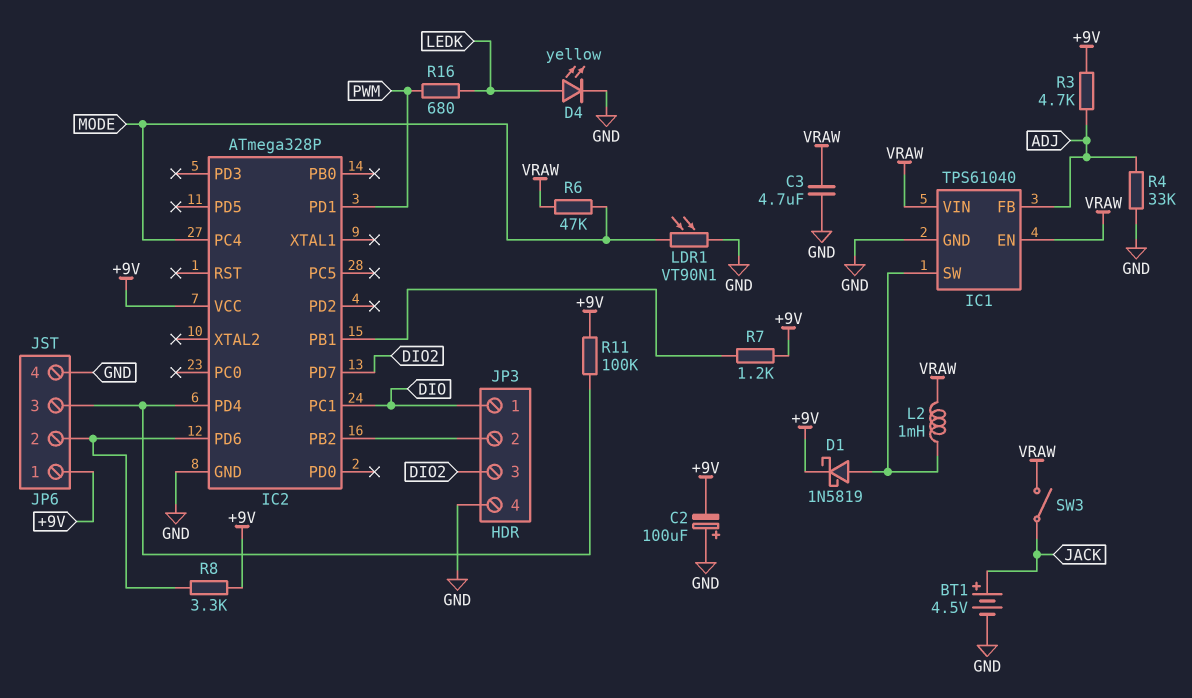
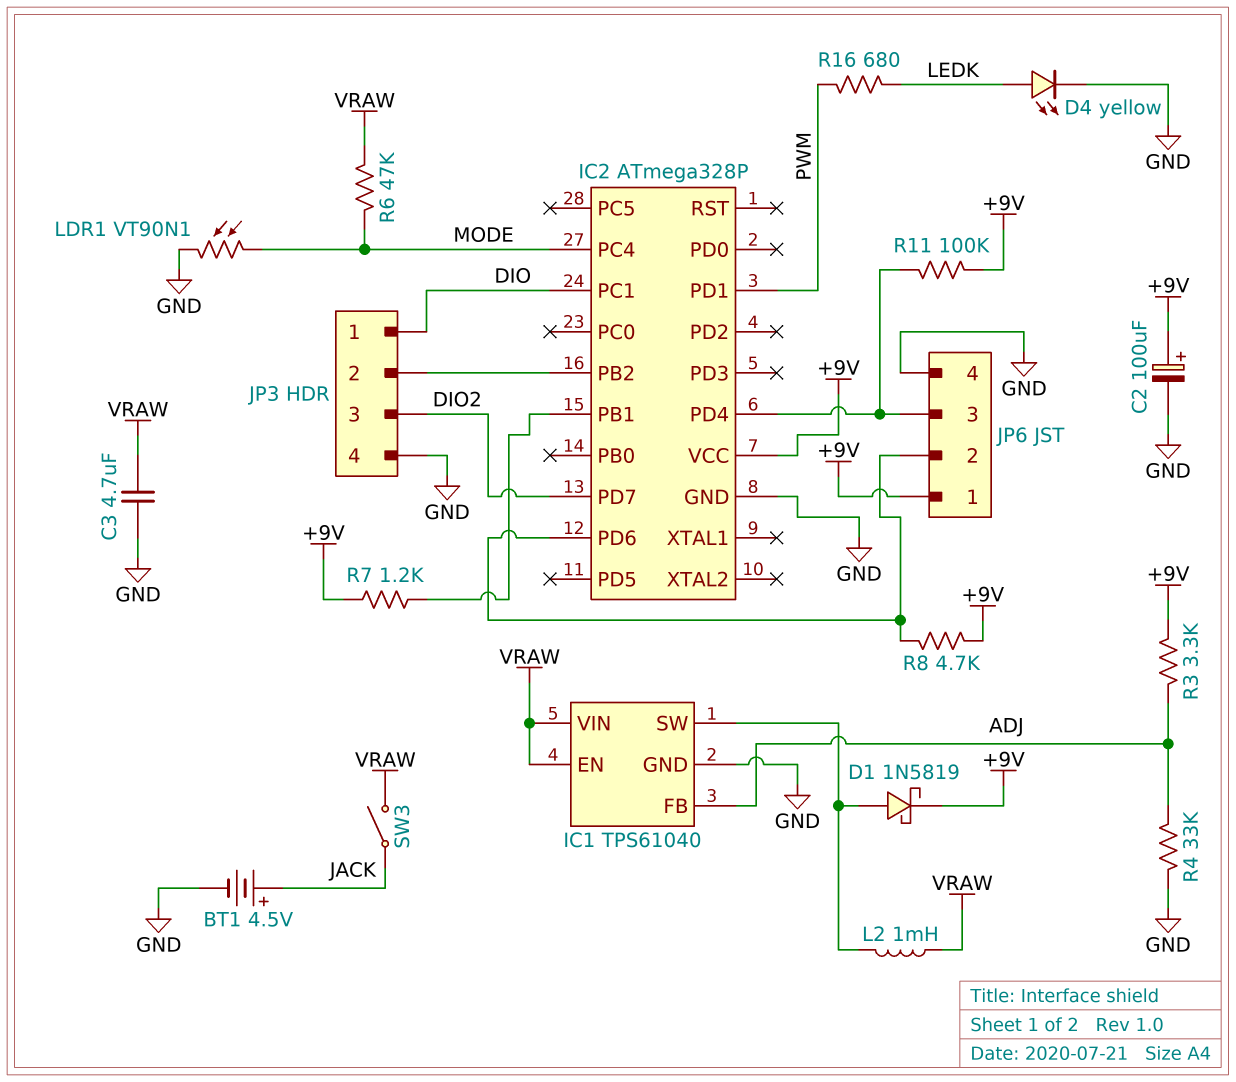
C2: 100uF (plus GND, minus +9V) -> 100uF (plus +9V, minus GND)
R3: 4.7k (+9V, ADJ) -> 3.3k (+9V, ADJ)
R8: 3.3k (+9V, IC2/PD6) -> 4.7k (+9V, IC2/PD6)

